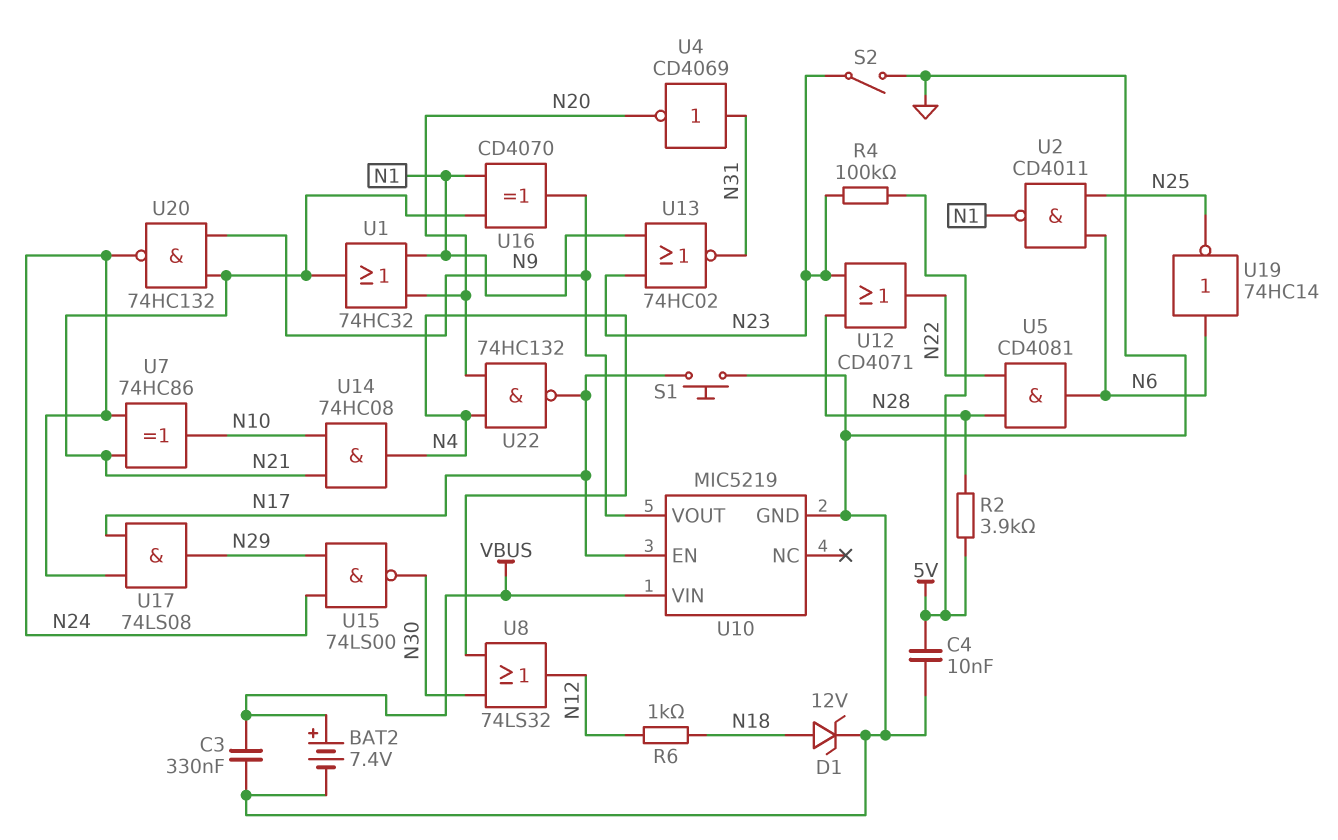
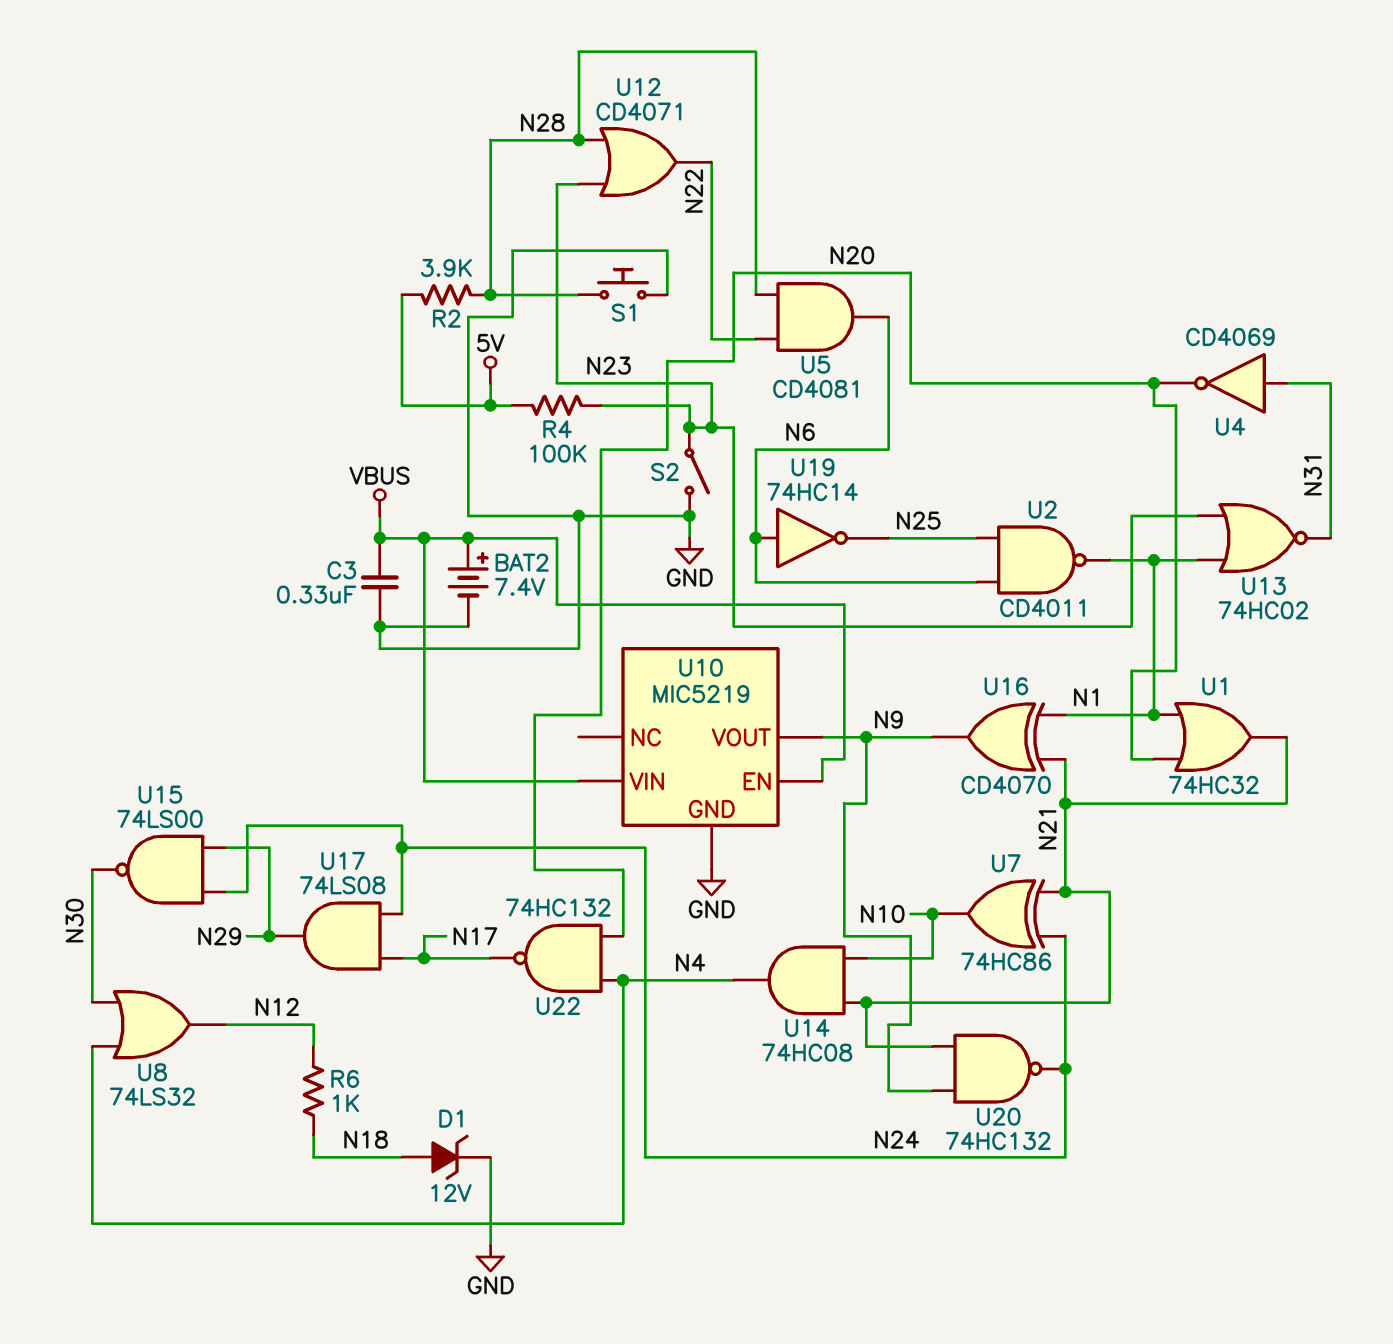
C4: 10nF (5V, GND) -> none
S1: button (GND, N17) -> button (GND, N28)
U10 pin EN: N17 -> VBUS

